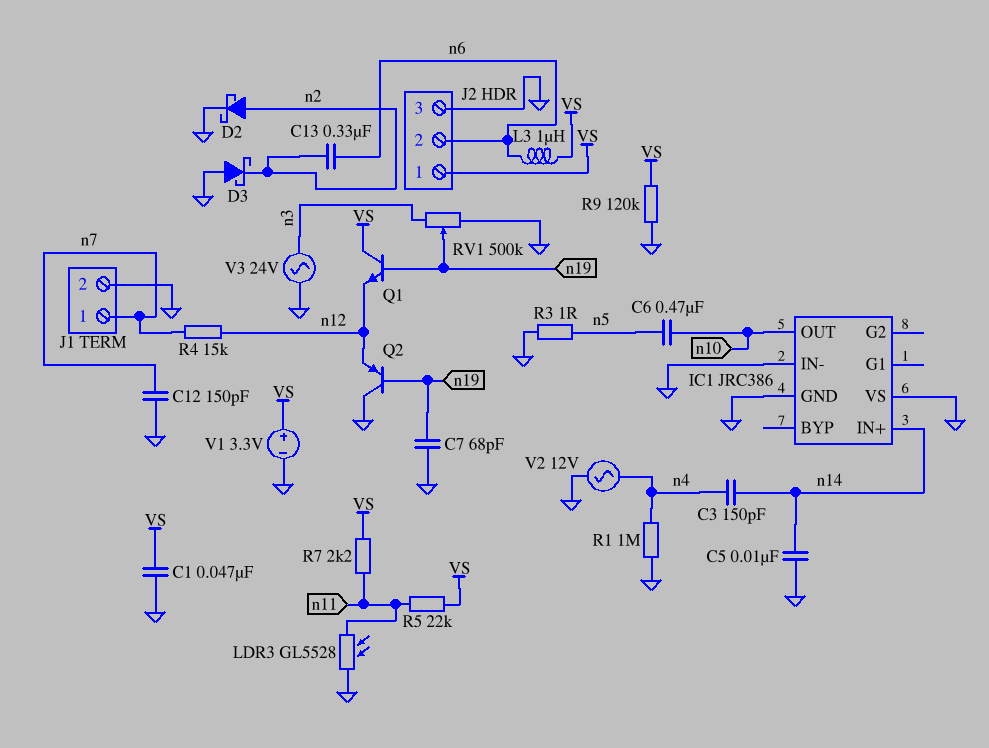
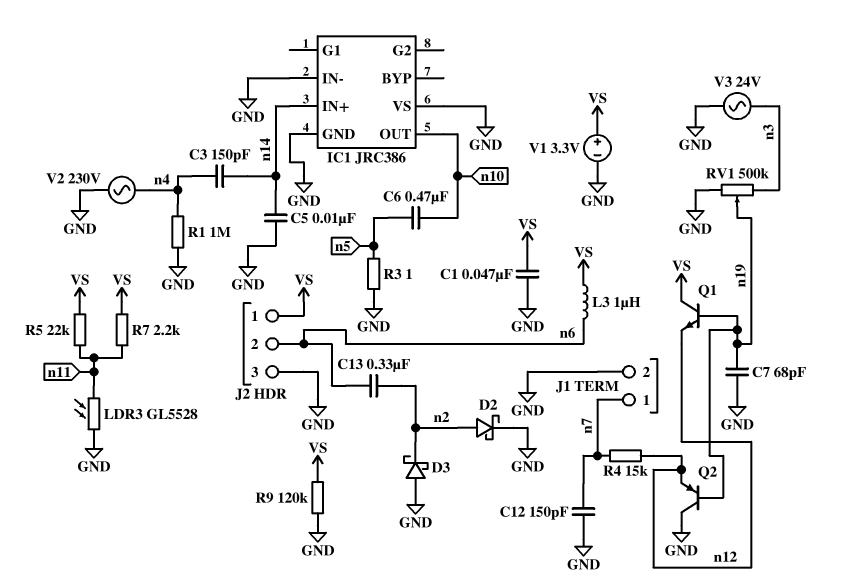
V2: AC 12V (GND, n4) -> AC 230V (GND, n4)

